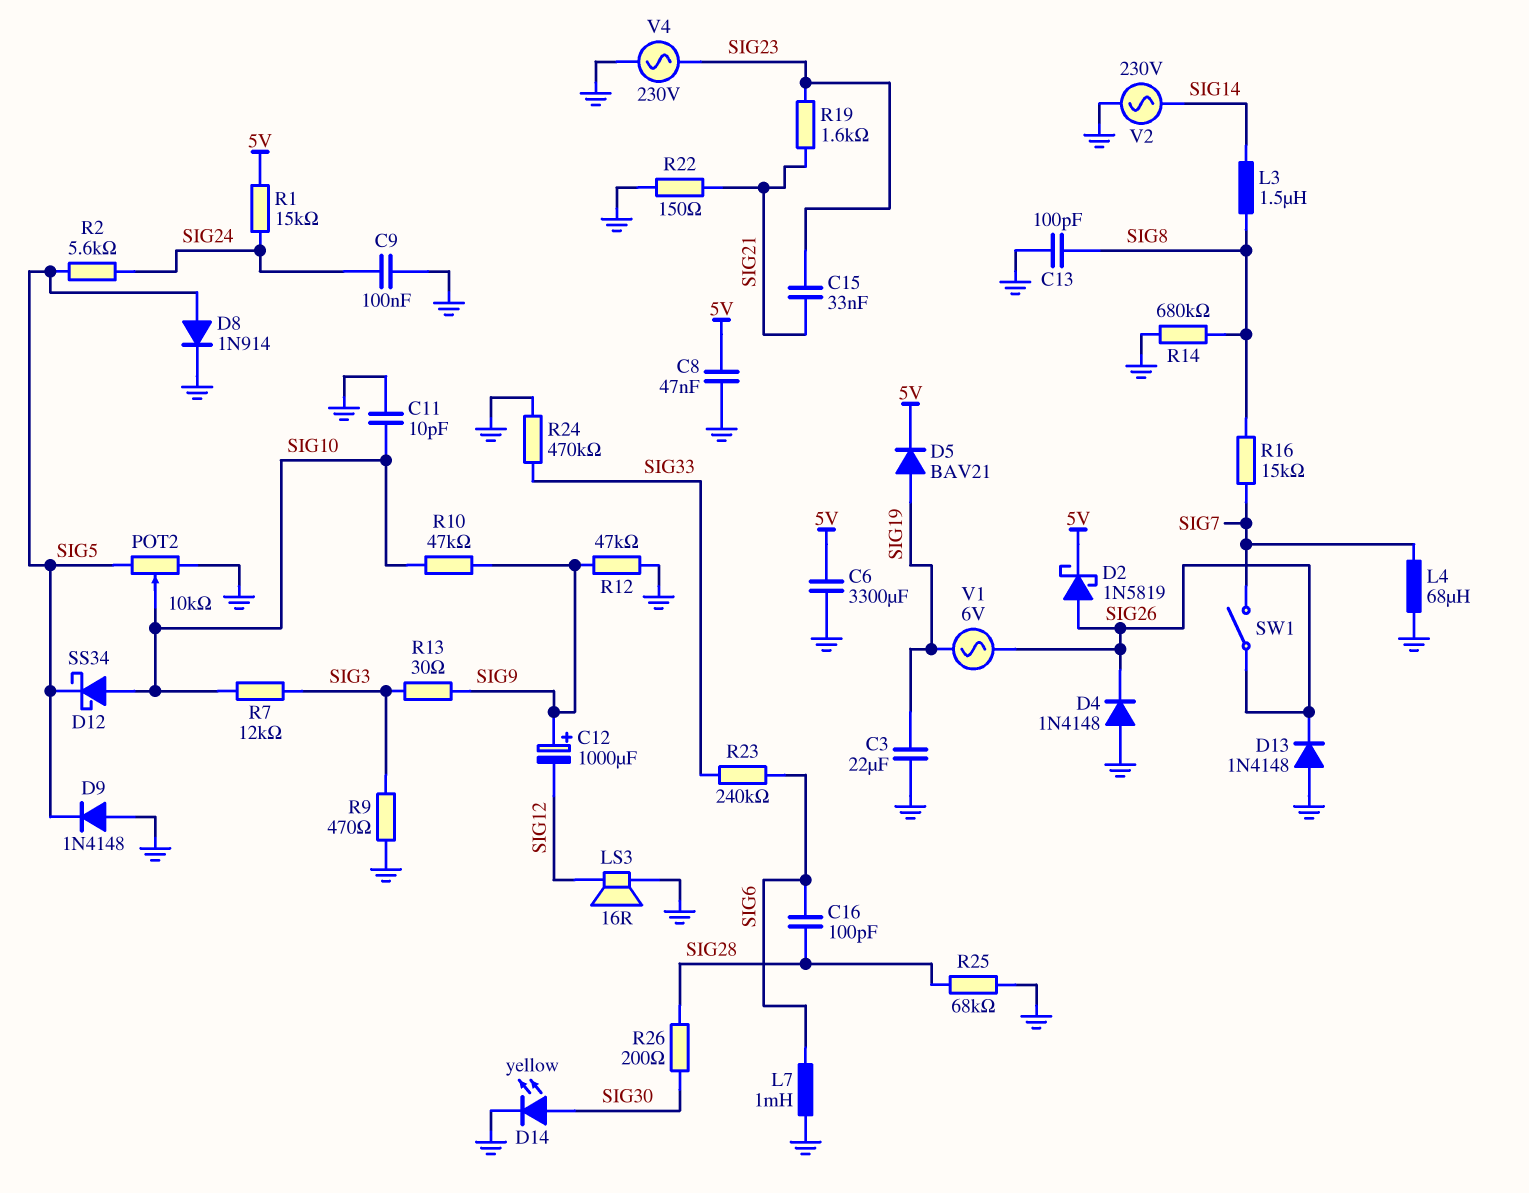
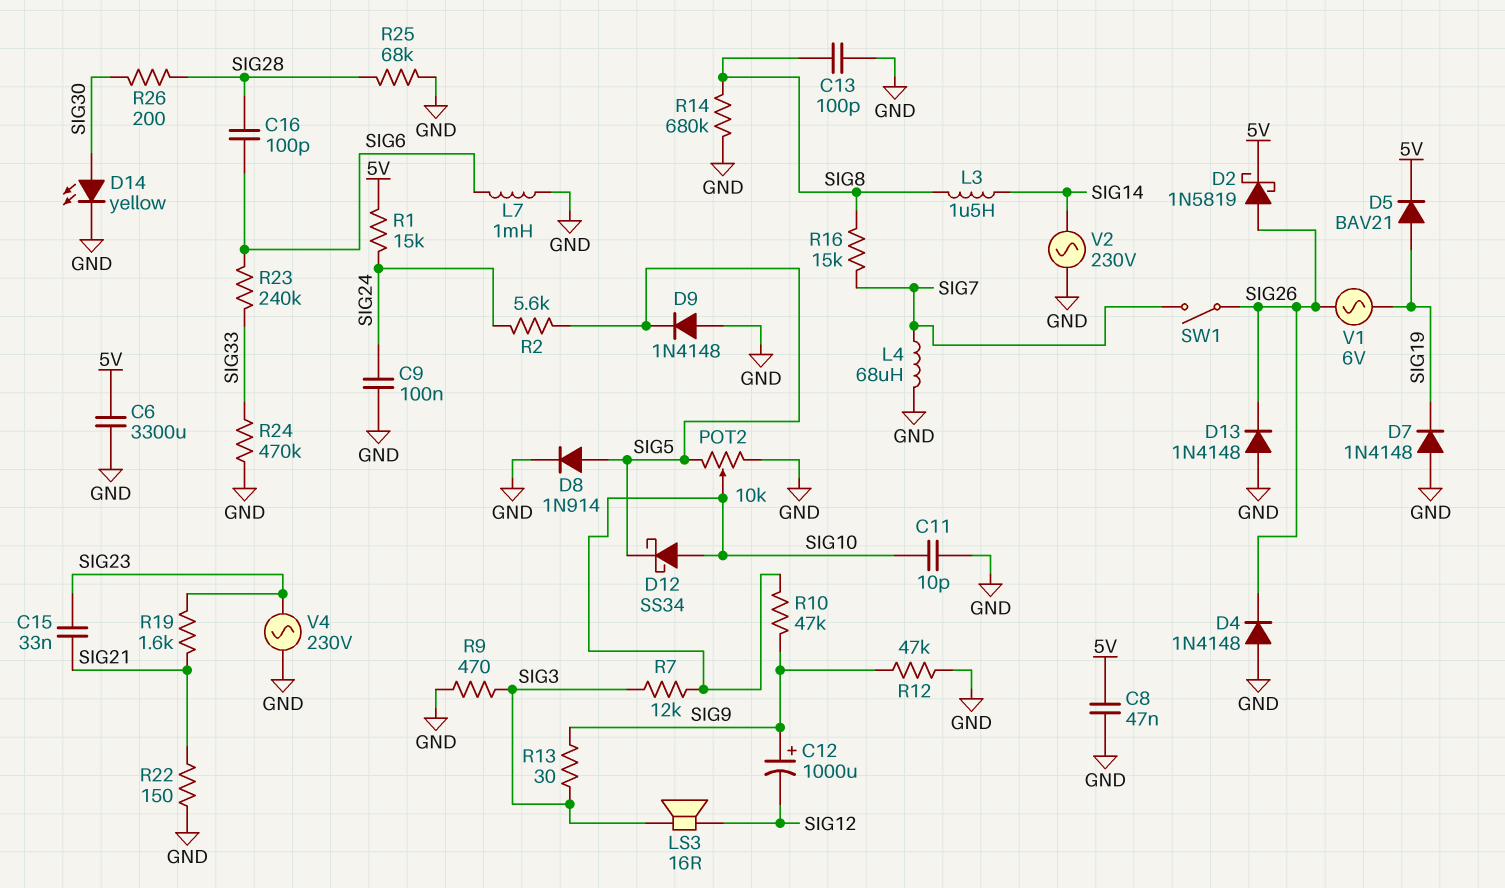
C3: 22uF (GND, SIG19) -> none
D7: none -> diode 1N4148 (A GND, K SIG19)
LS3: speaker 16R (GND, SIG12) -> speaker 16R (SIG3, SIG12)

